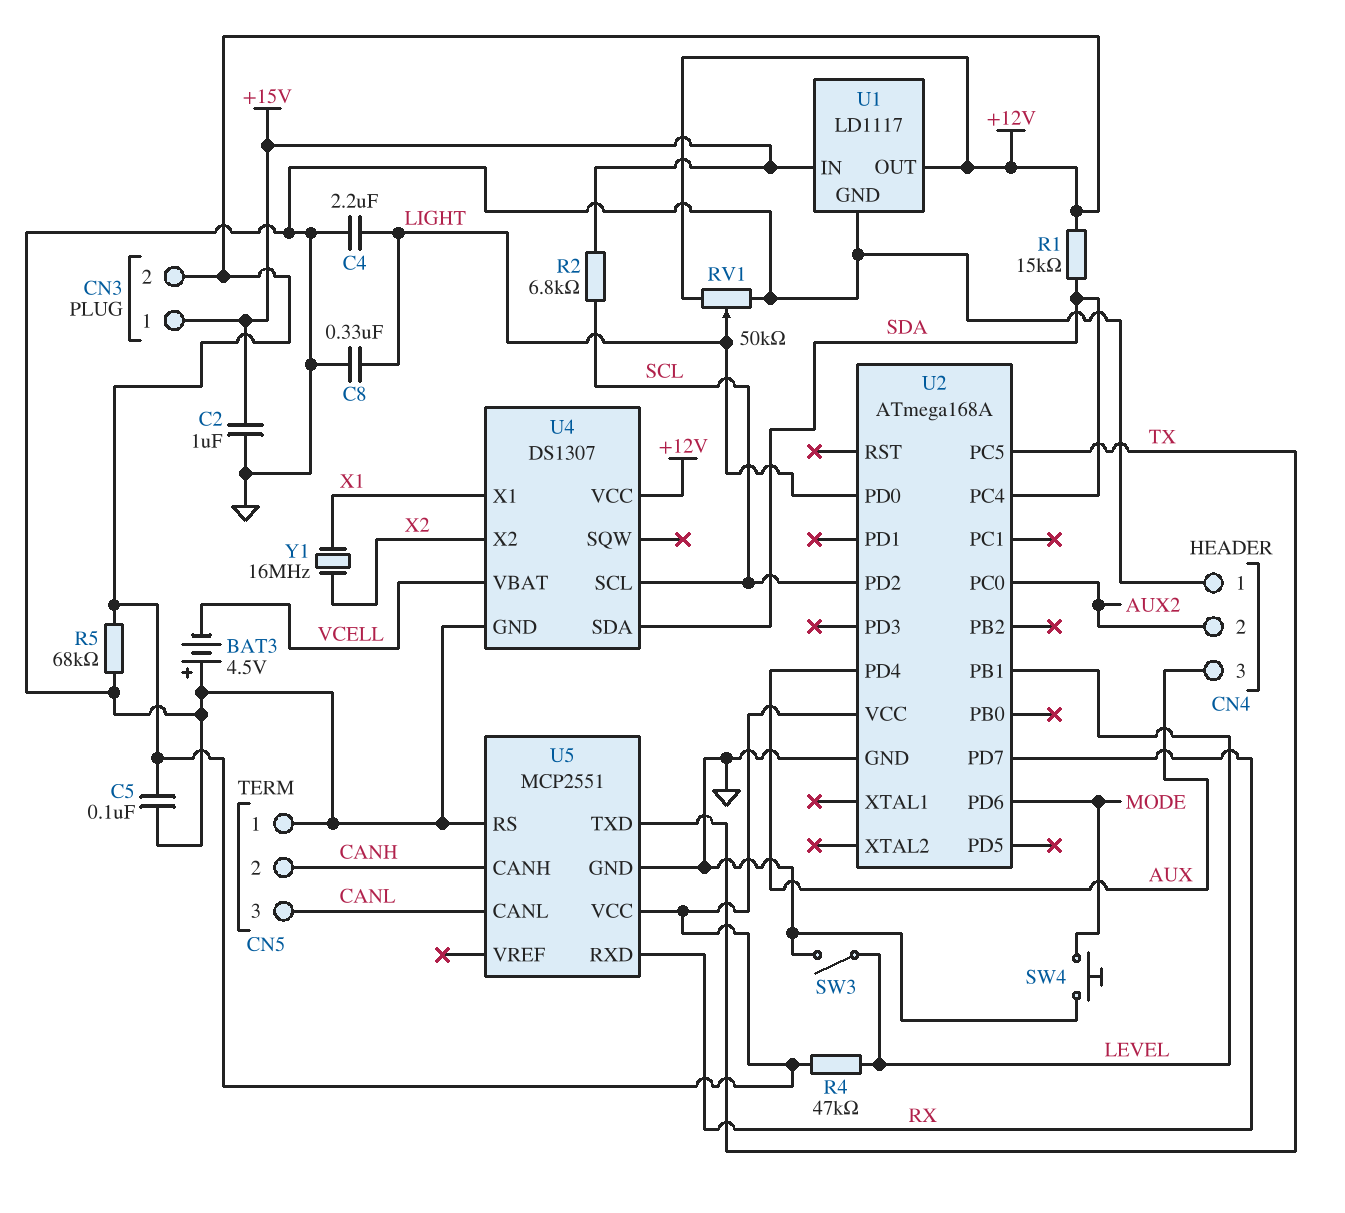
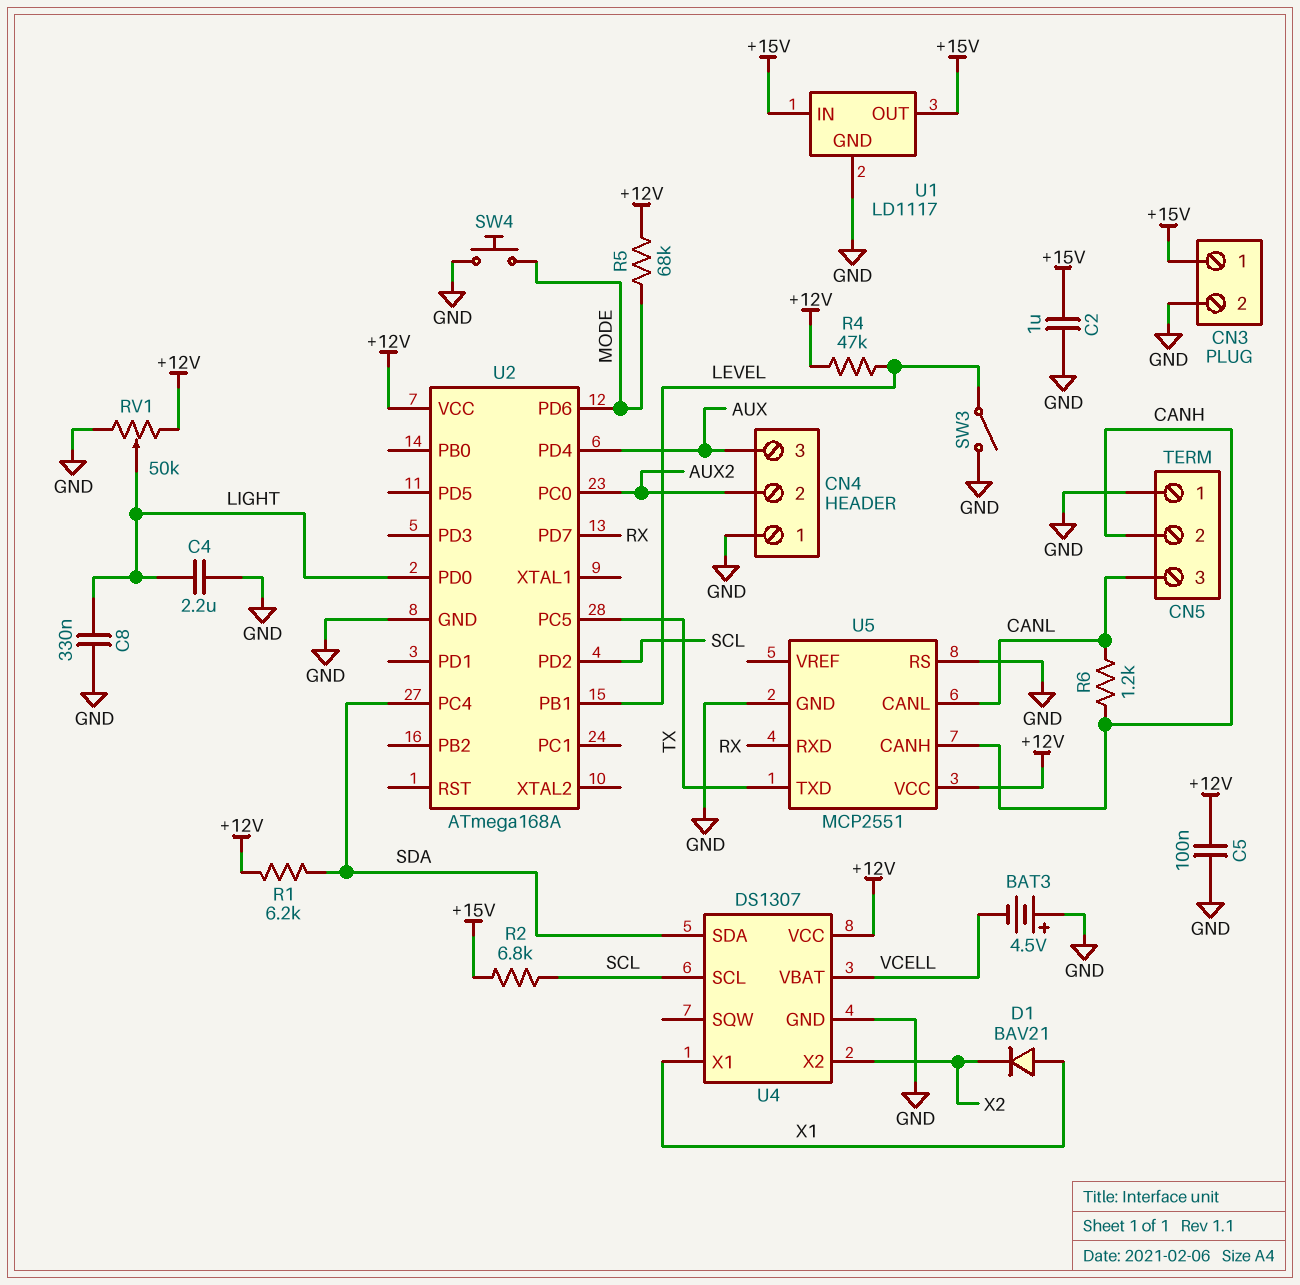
CN3 pin 2: +12V -> GND
D1: none -> diode BAV21 (A X1, K X2)
R1: 15k (+12V, SDA) -> 6.2k (+12V, SDA)
R5: 68k (+12V, GND) -> 68k (+12V, MODE)
R6: none -> 1.2k (CANH, CANL)
U1 pin OUT: +12V -> +15V
Y1: 16MHz (X1, X2) -> none

